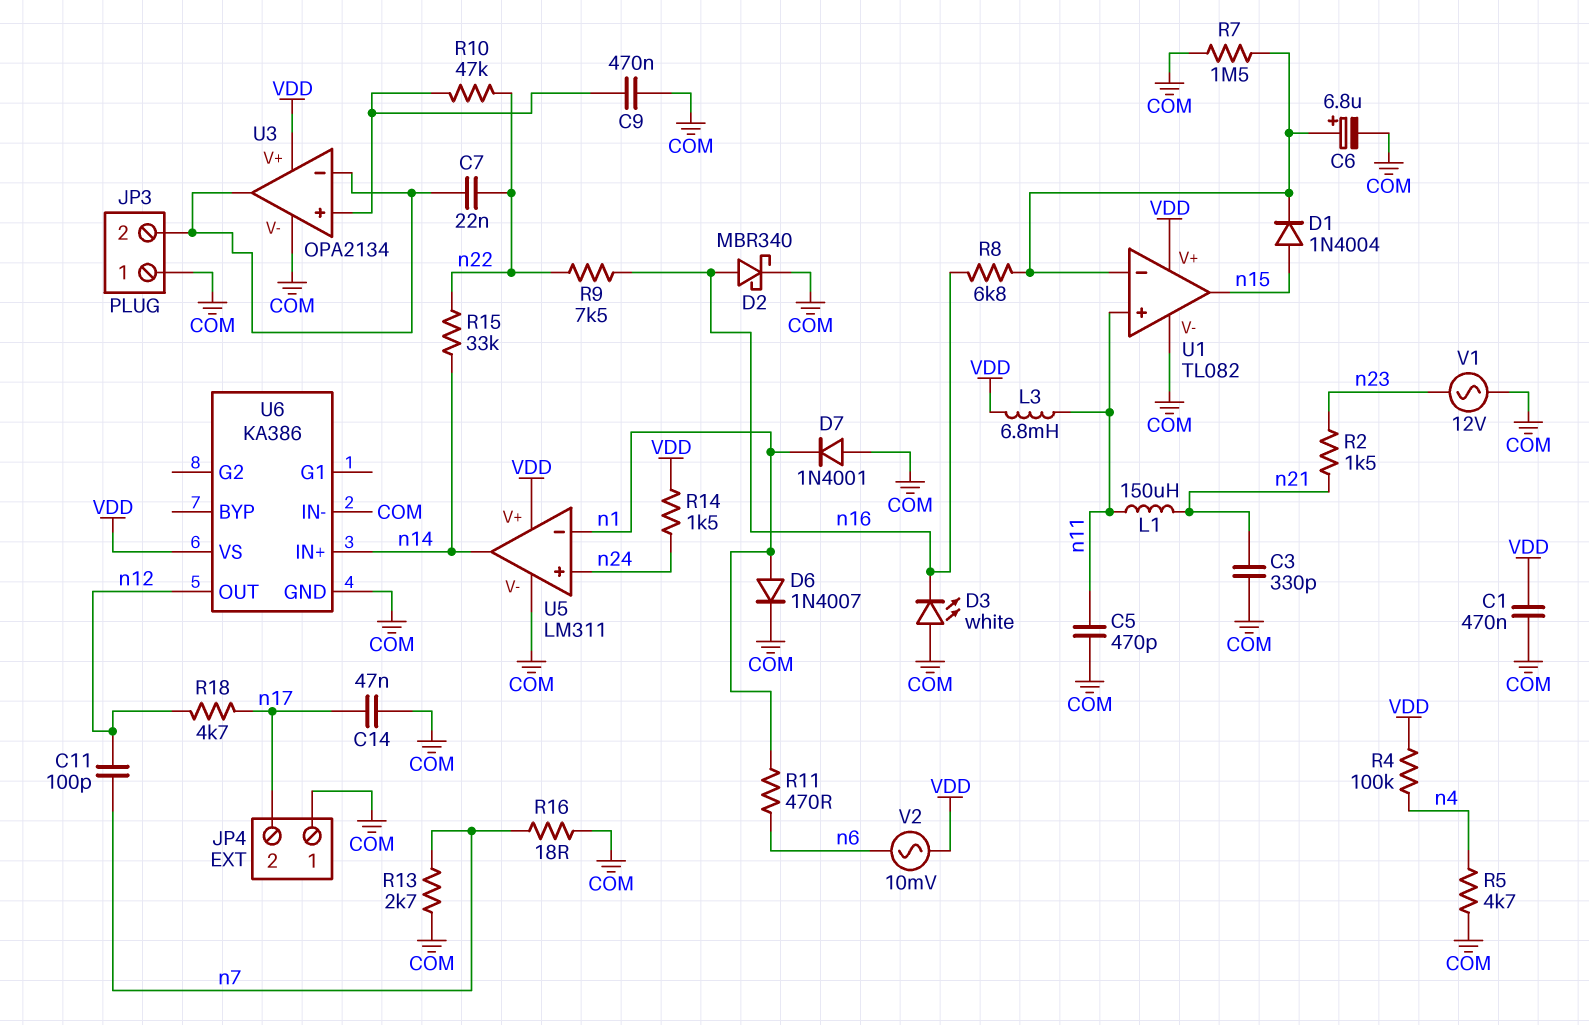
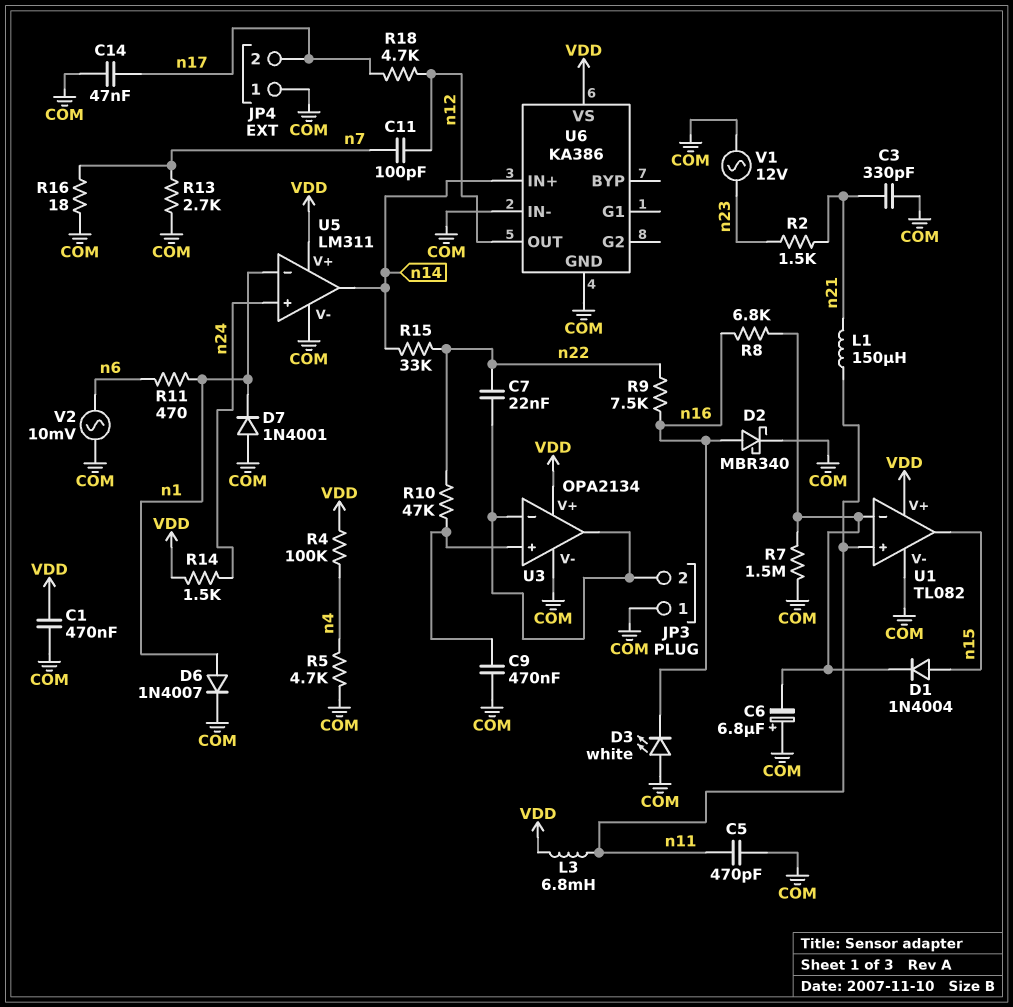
C6: 6.8uF (plus U1/in-, minus COM) -> 6.8uF (plus COM, minus U1/in-)
V2: AC 10mV (VDD, n6) -> AC 10mV (COM, n6)

